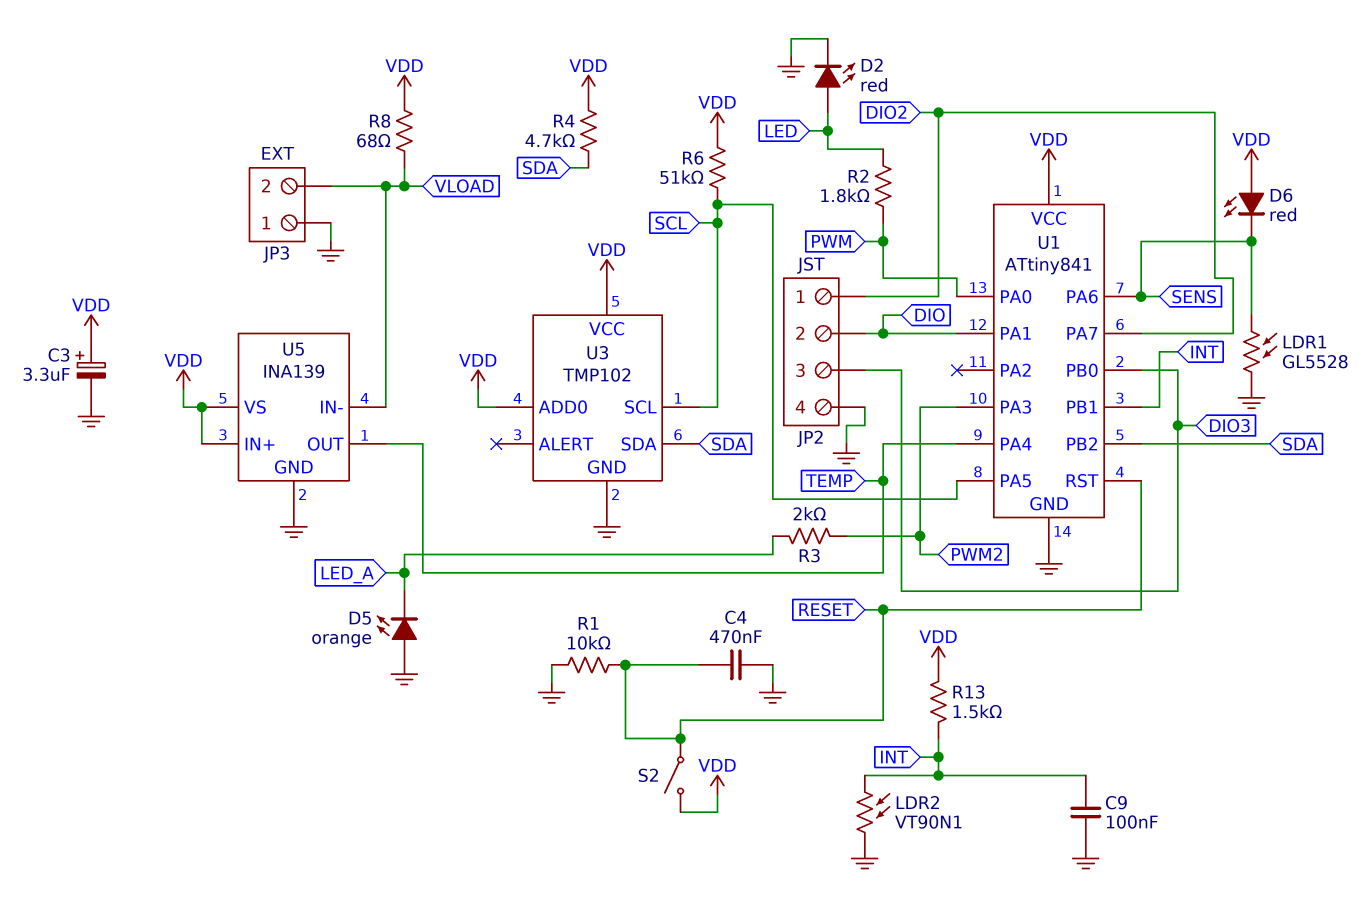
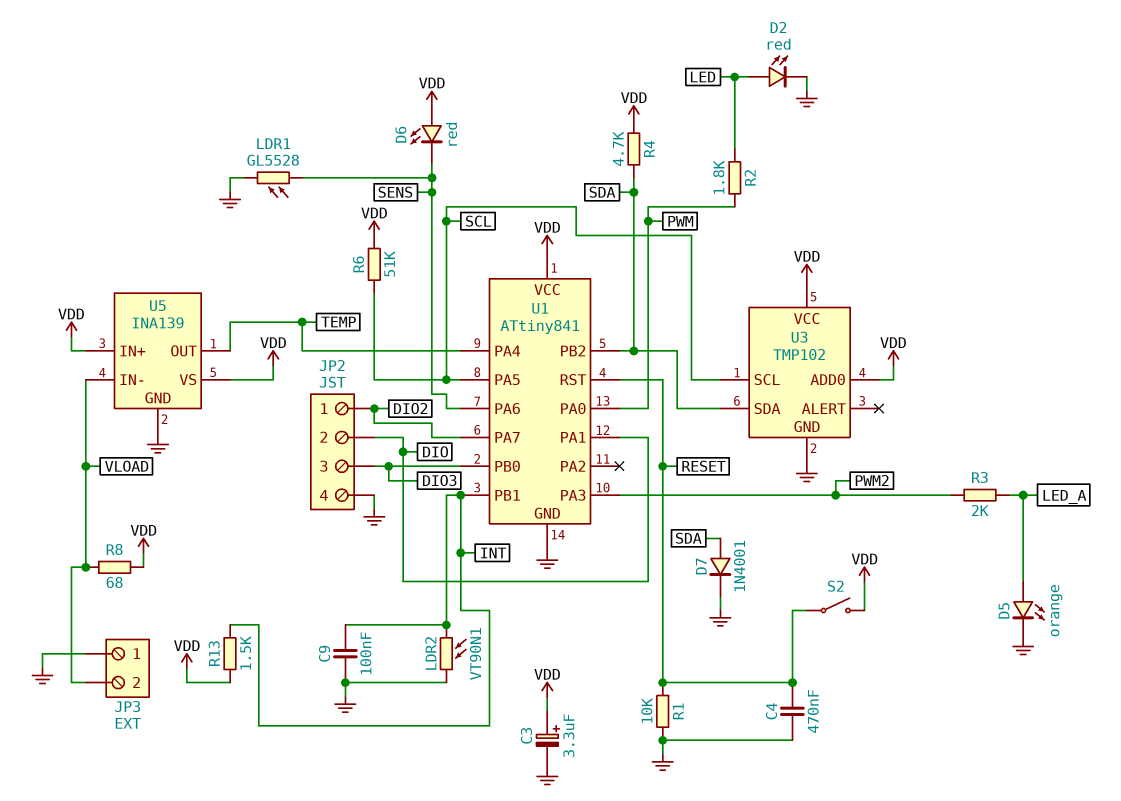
D5: LED orange (A GND, K LED_A) -> LED orange (A LED_A, K GND)
D7: none -> diode 1N4001 (A SDA, K GND)

